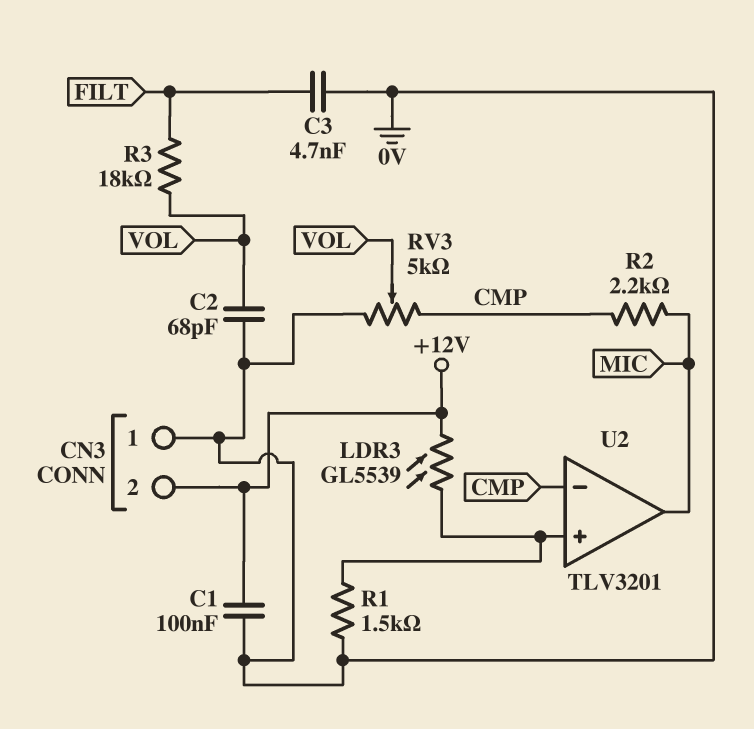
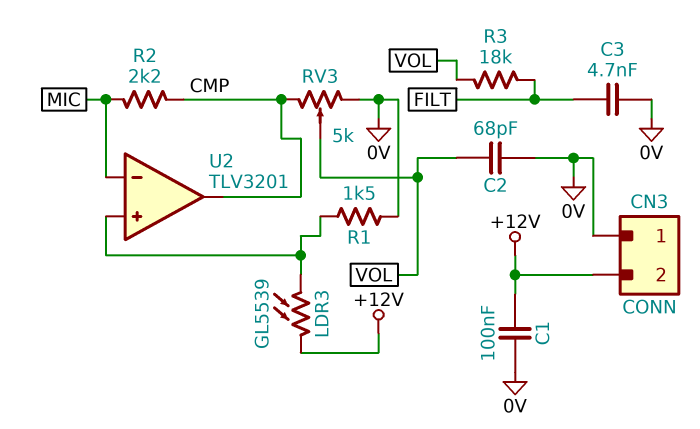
U2 pin in-: CMP -> MIC
U2 pin out: MIC -> CMP

